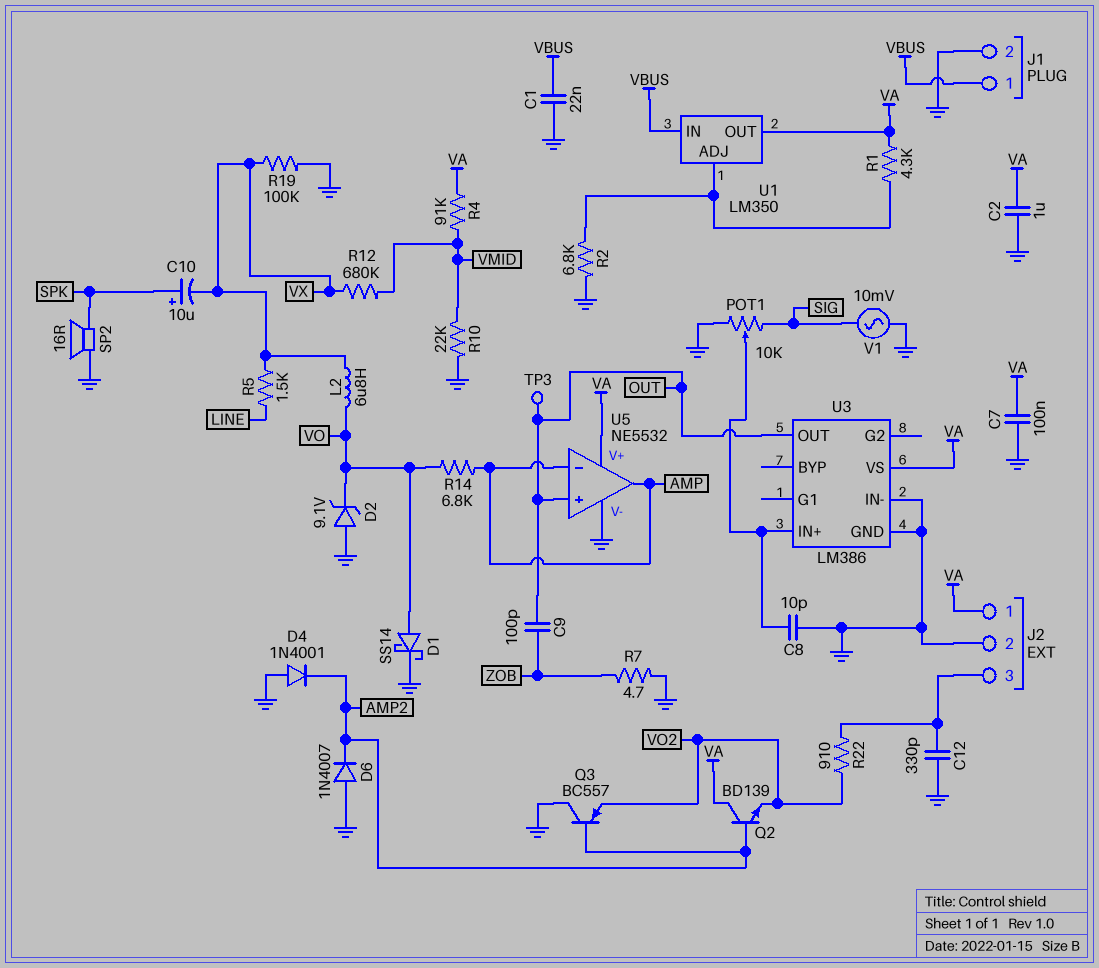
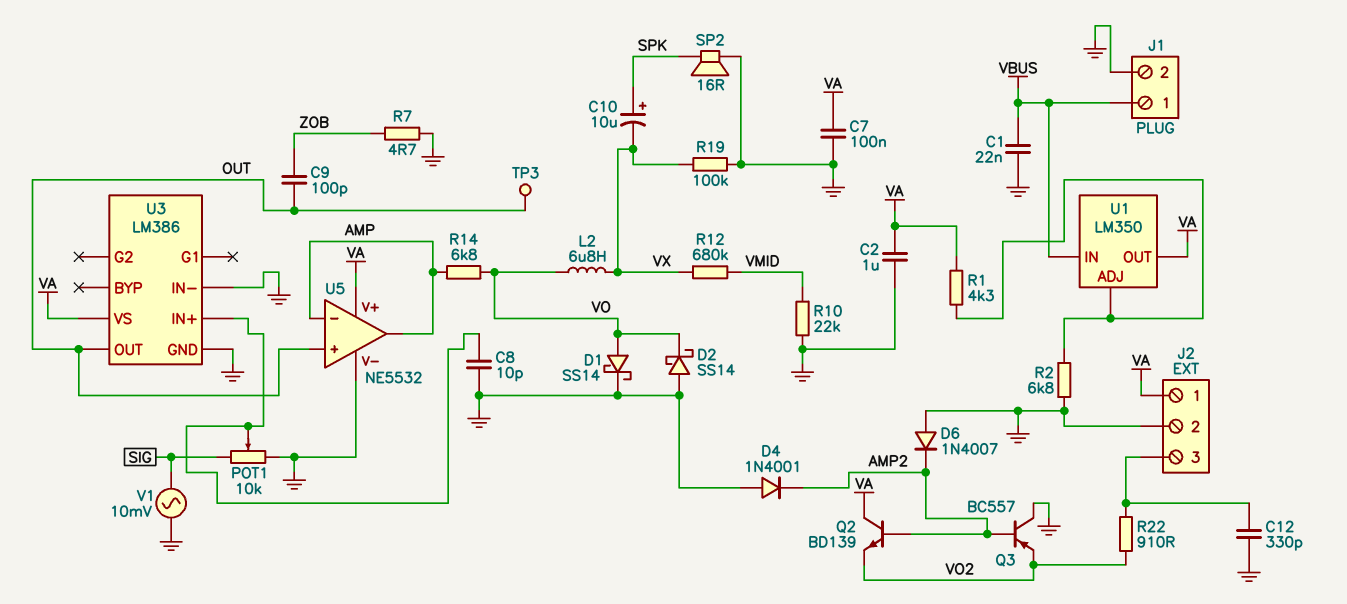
D2: zener 9.1V (A GND, K VO) -> schottky SS14 (A GND, K VO)
R4: 91k (VA, VMID) -> none
R5: 1.5k (LINE, VX) -> none

